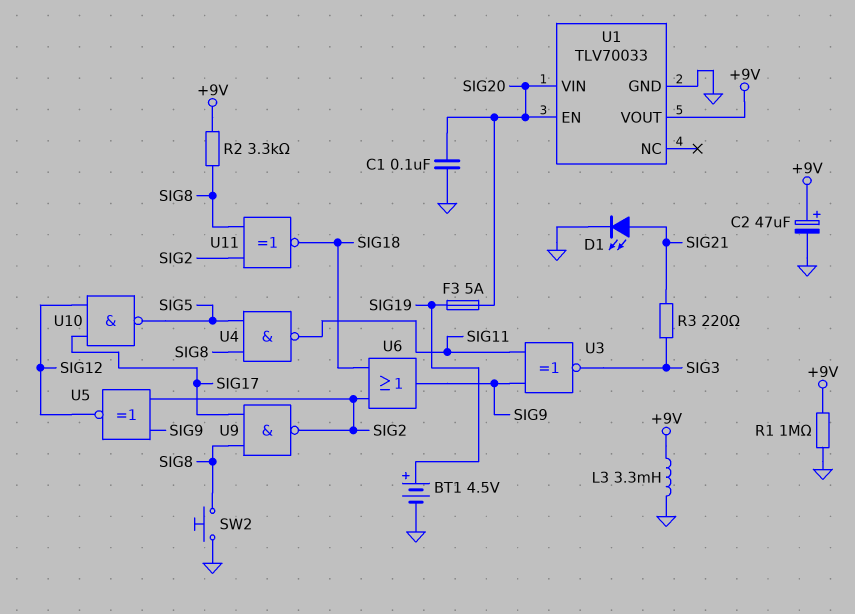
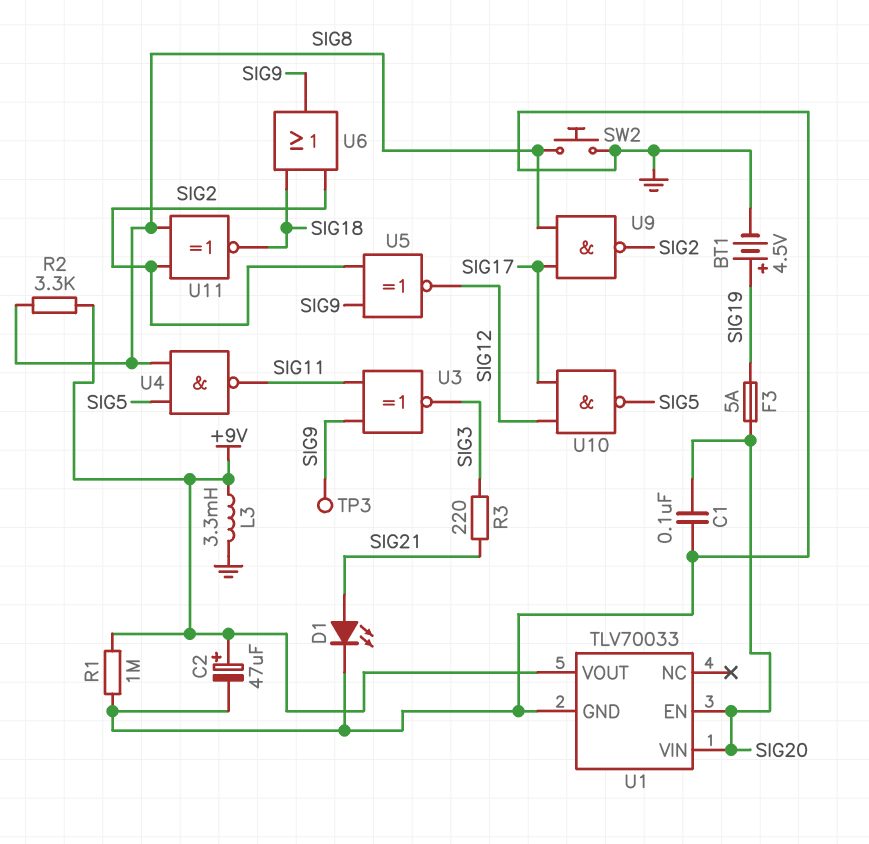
TP3: none -> test point (SIG9)

